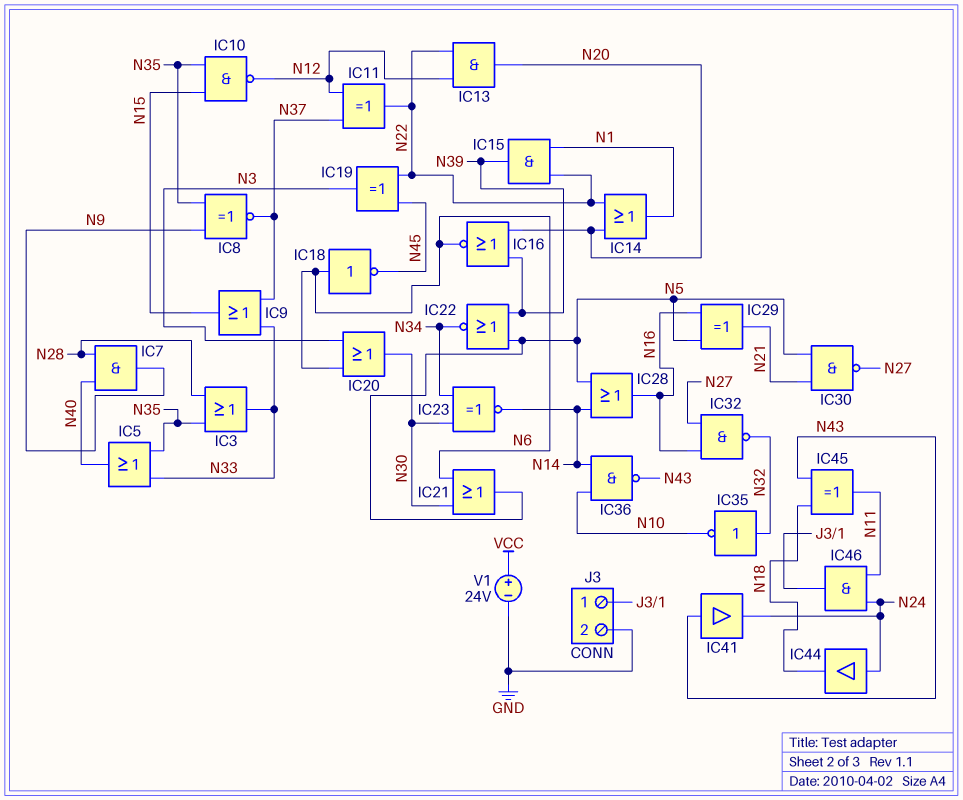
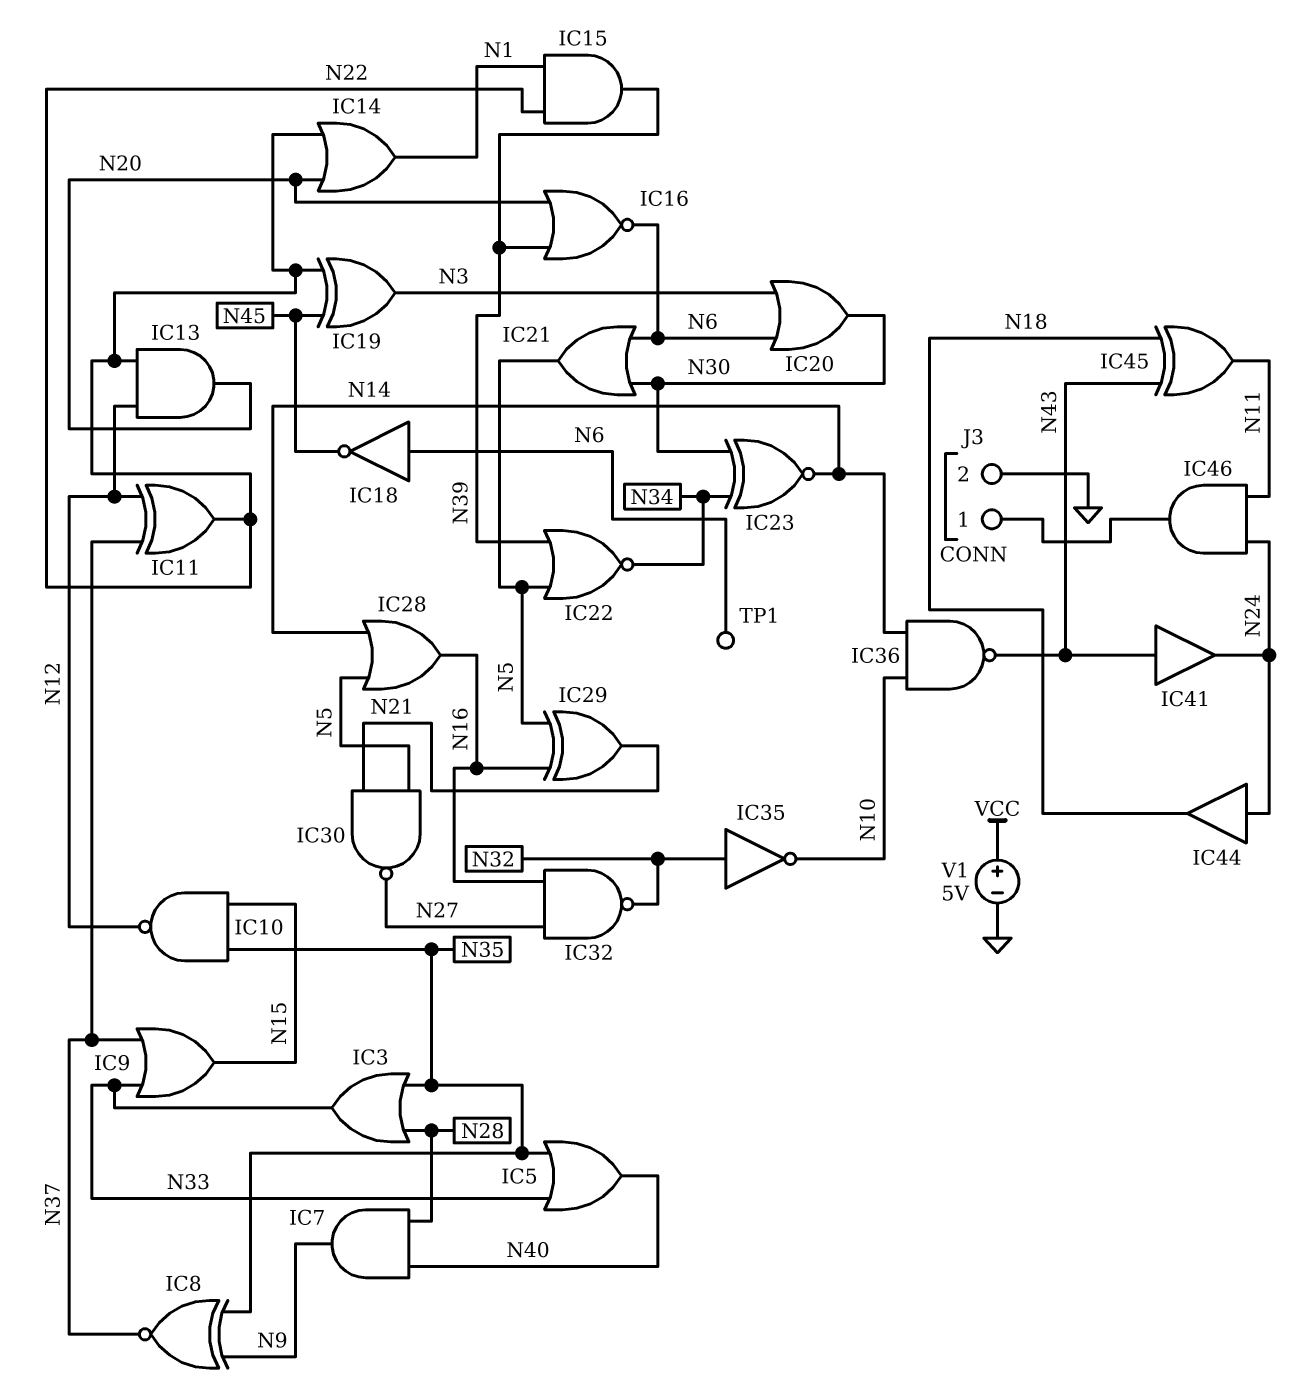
TP1: none -> test point (N6)
V1: 24V (plus VCC, minus GND) -> 5V (plus VCC, minus GND)

